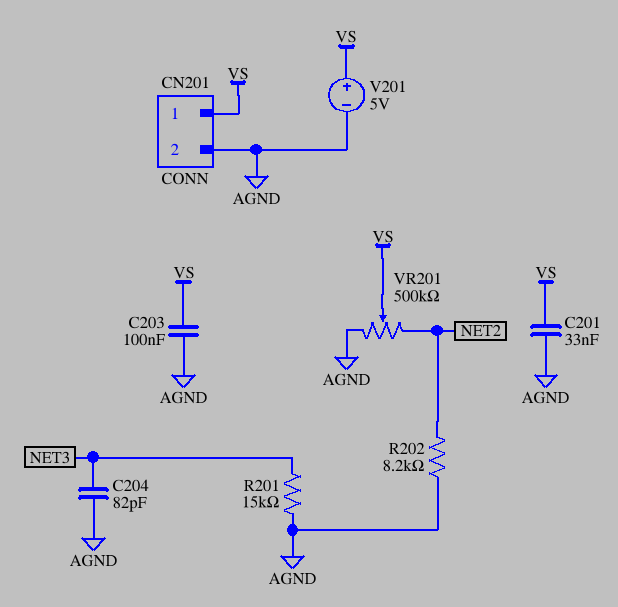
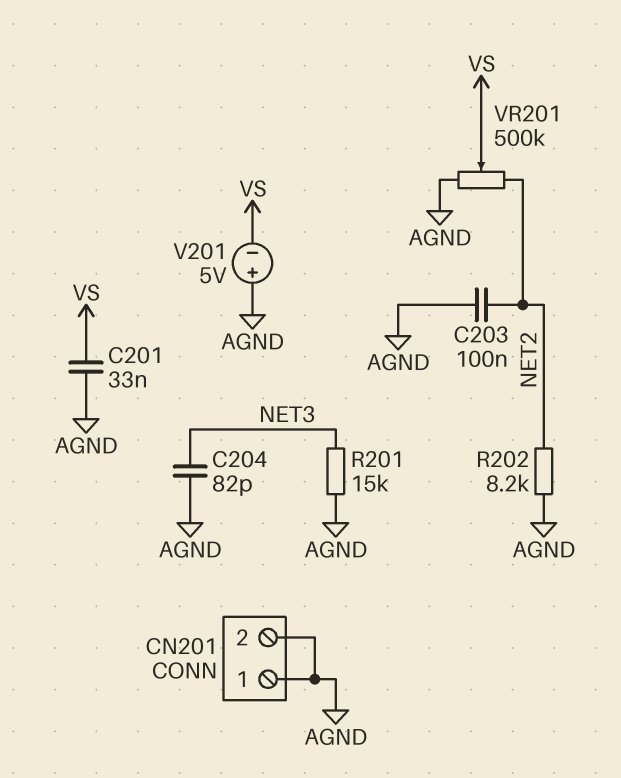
C203: 100nF (AGND, VS) -> 100nF (AGND, NET2)
CN201 pin 1: VS -> AGND
V201: 5V (plus VS, minus AGND) -> 5V (plus AGND, minus VS)

